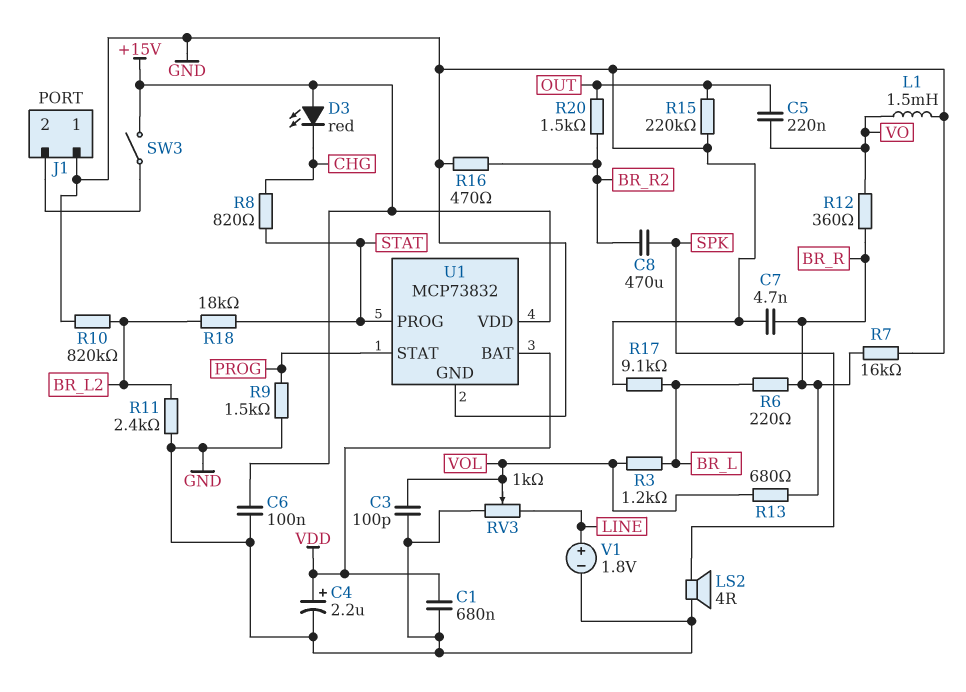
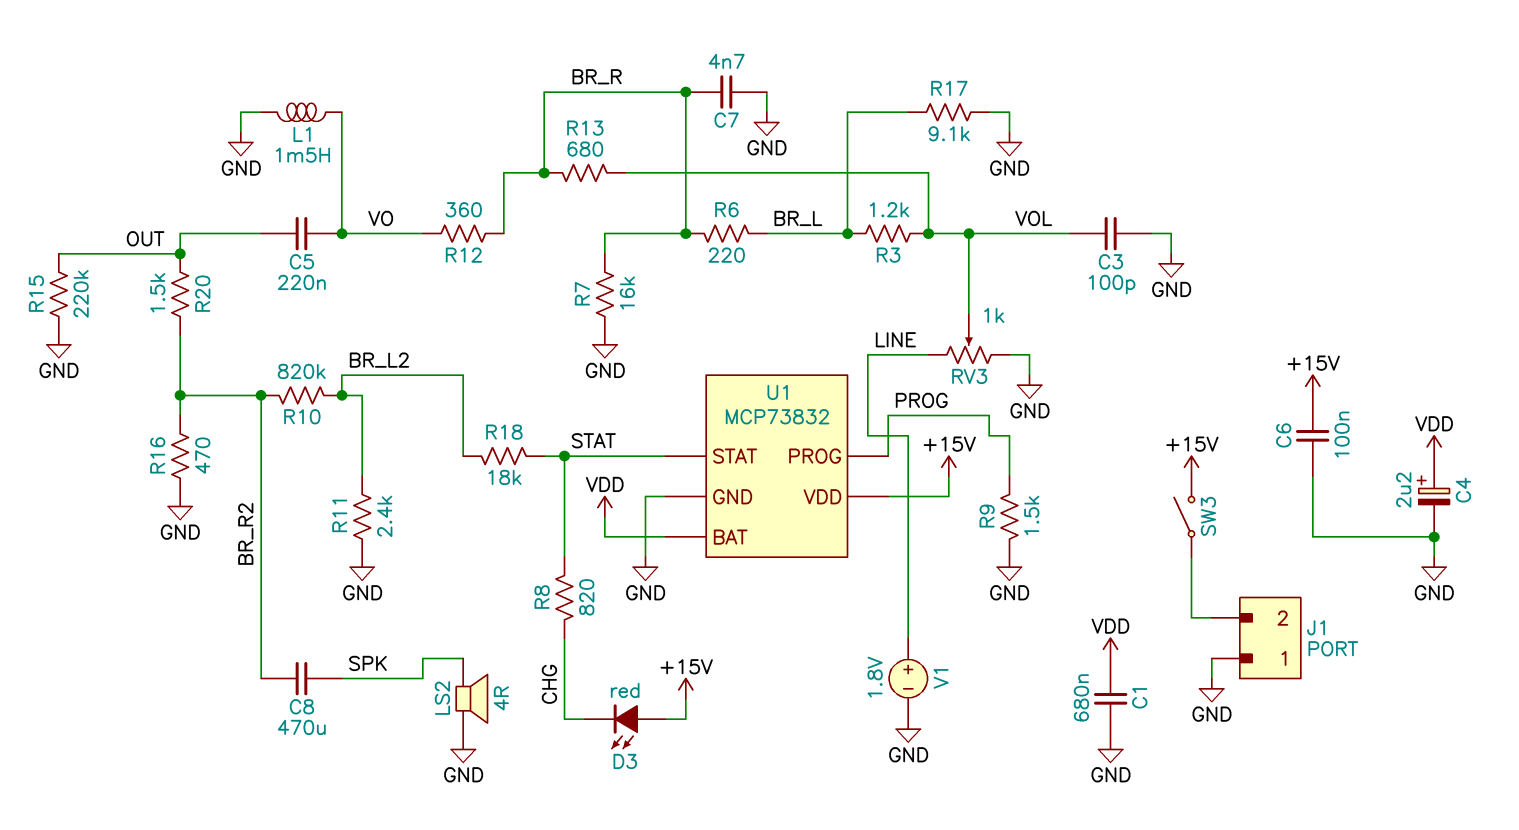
R10: 820k (BR_L2, GND) -> 820k (BR_L2, BR_R2)
U1 pin PROG: STAT -> PROG
U1 pin STAT: PROG -> STAT

